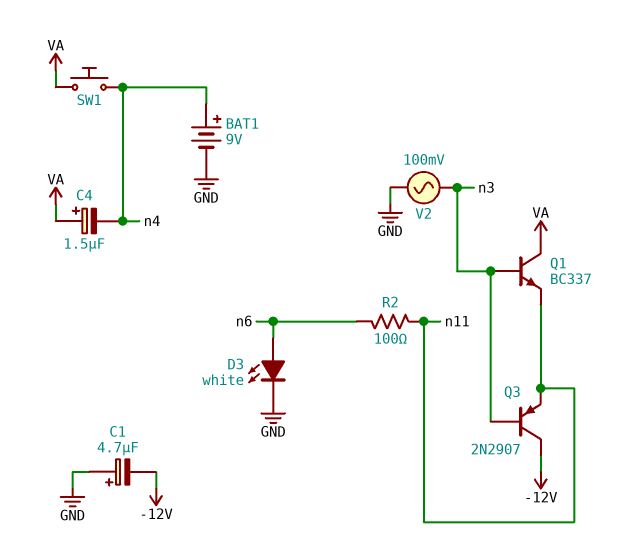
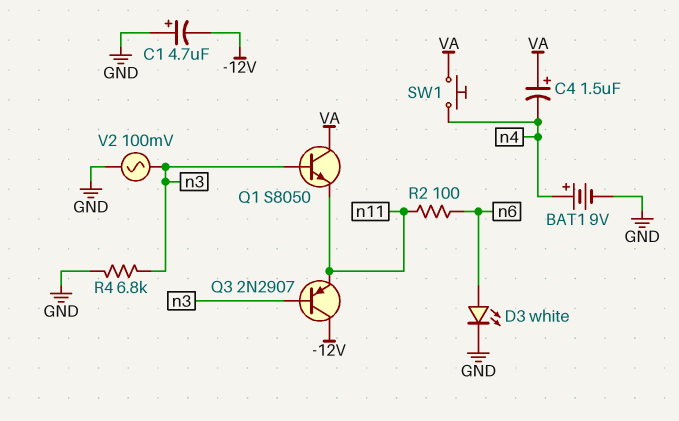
Q1: NPN BC337 (B n3, C VA, E n11) -> NPN S8050 (B n3, C VA, E n11)
R4: none -> 6.8k (GND, n3)

